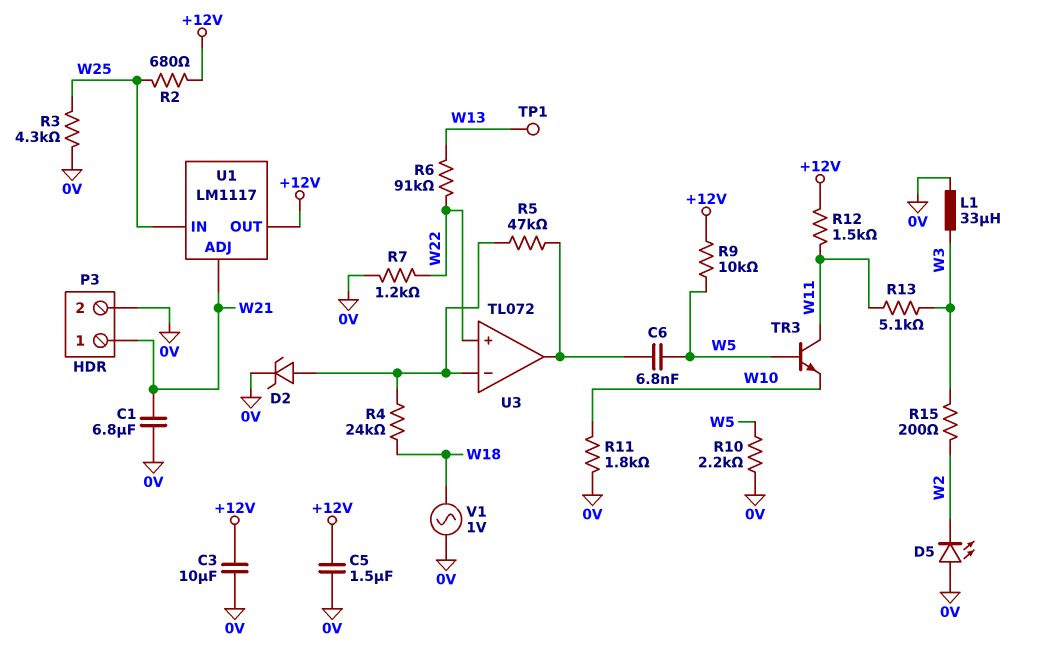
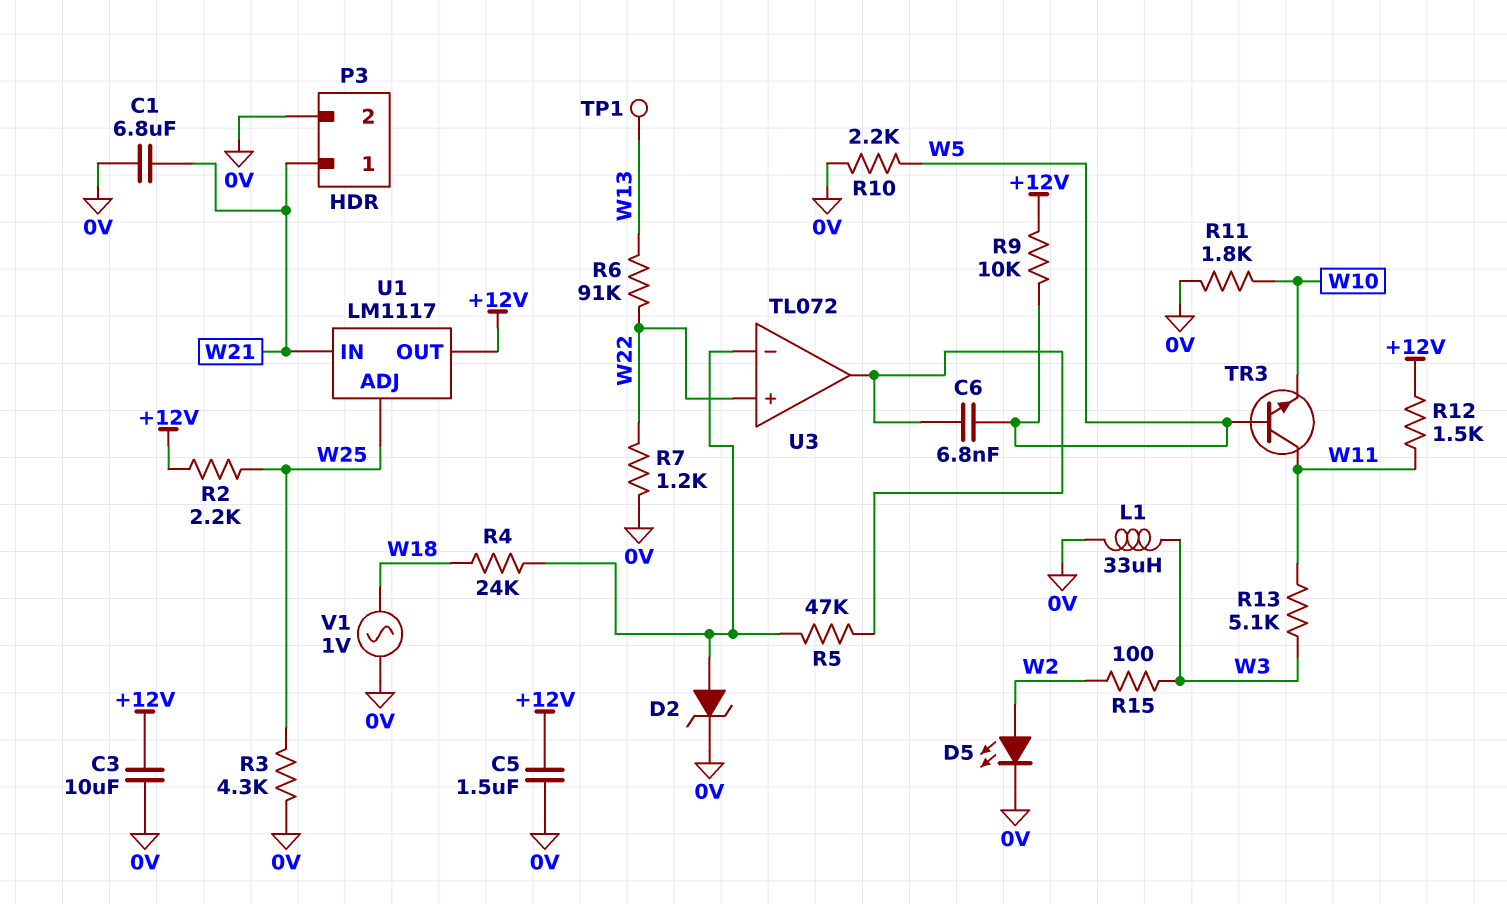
D5: LED (A 0V, K W2) -> LED (A W2, K 0V)
R2: 680 (+12V, W25) -> 2.2k (+12V, W25)
R15: 200 (W2, W3) -> 100 (W2, W3)
U1 pin ADJ: W21 -> W25
U1 pin IN: W25 -> W21

